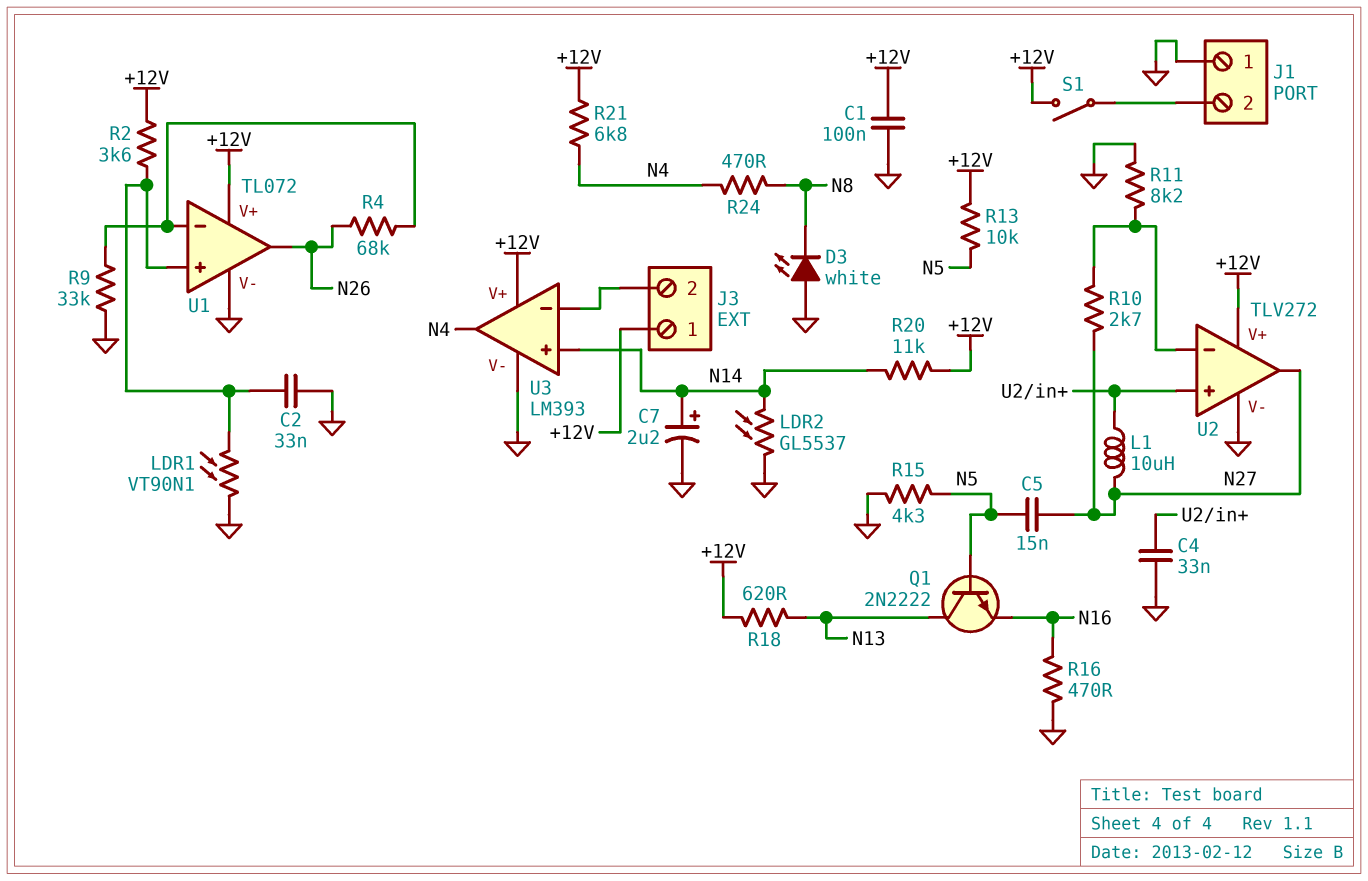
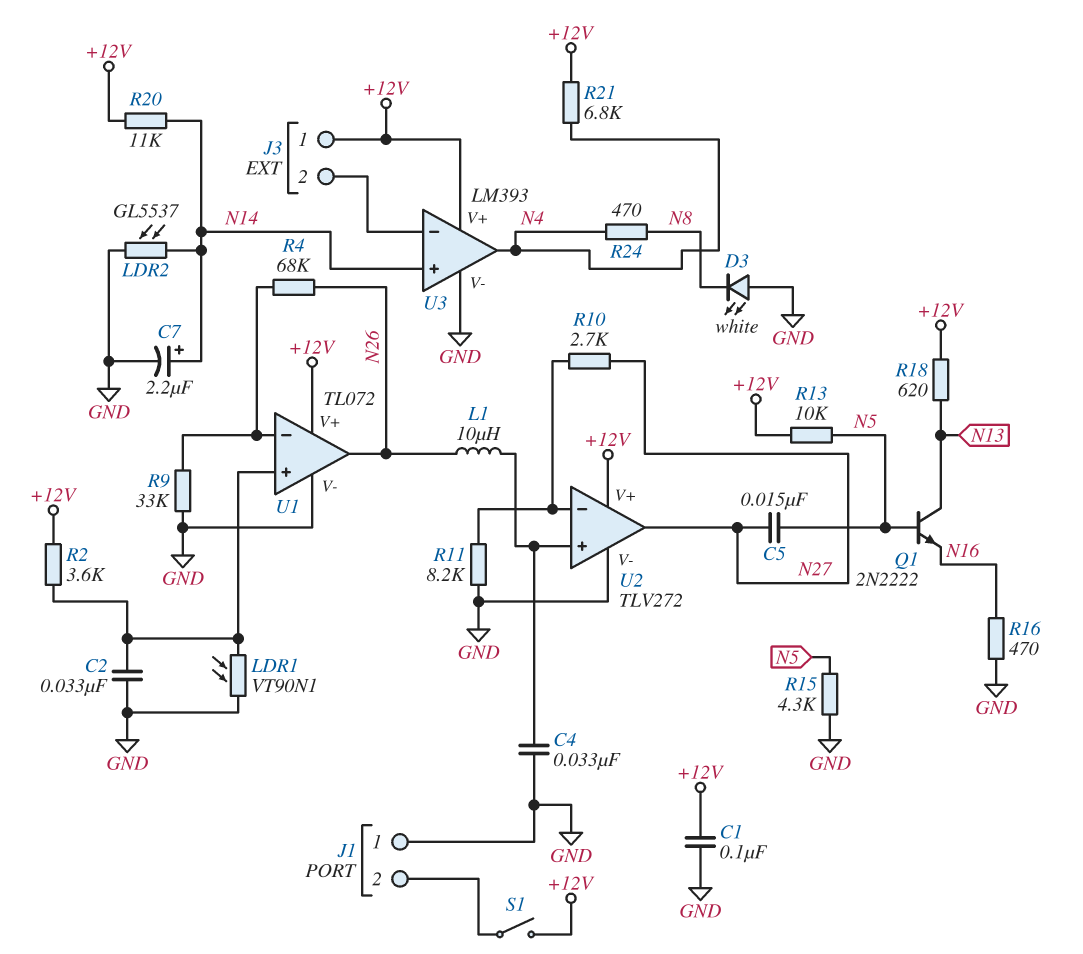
L1: 10uH (N27, U2/in+) -> 10uH (N26, U2/in+)

